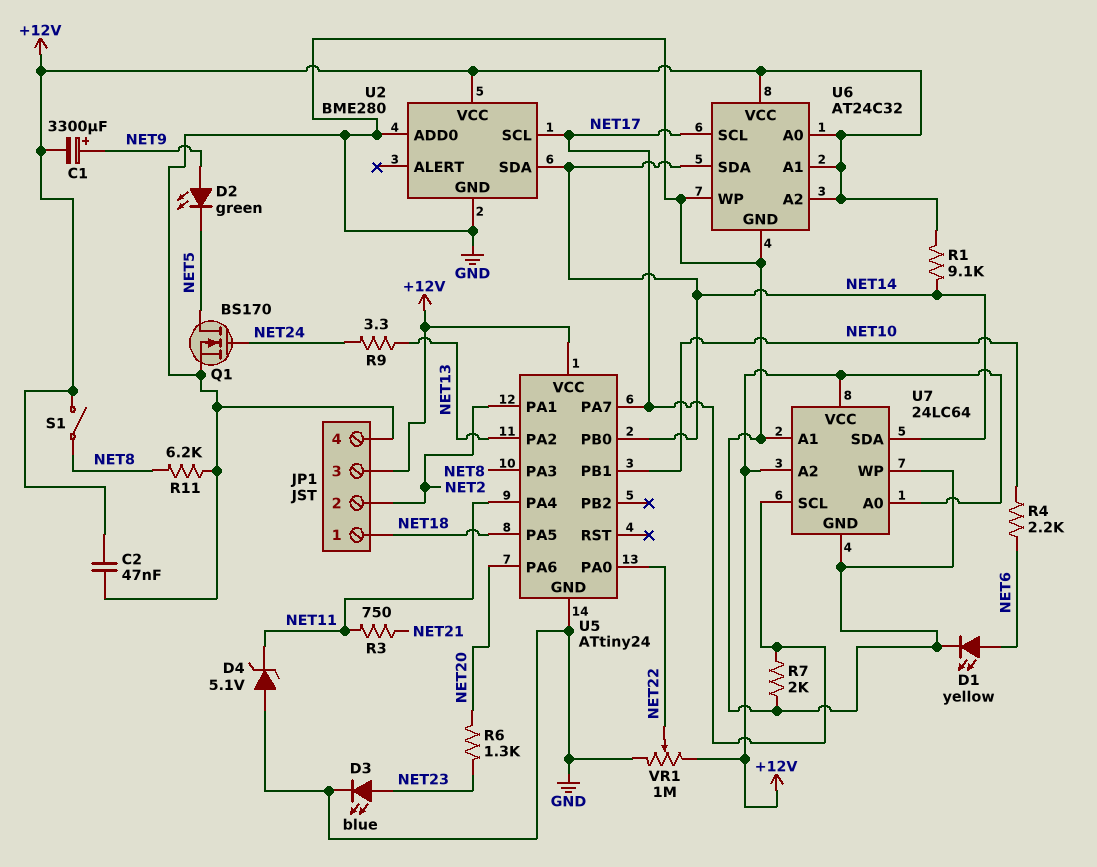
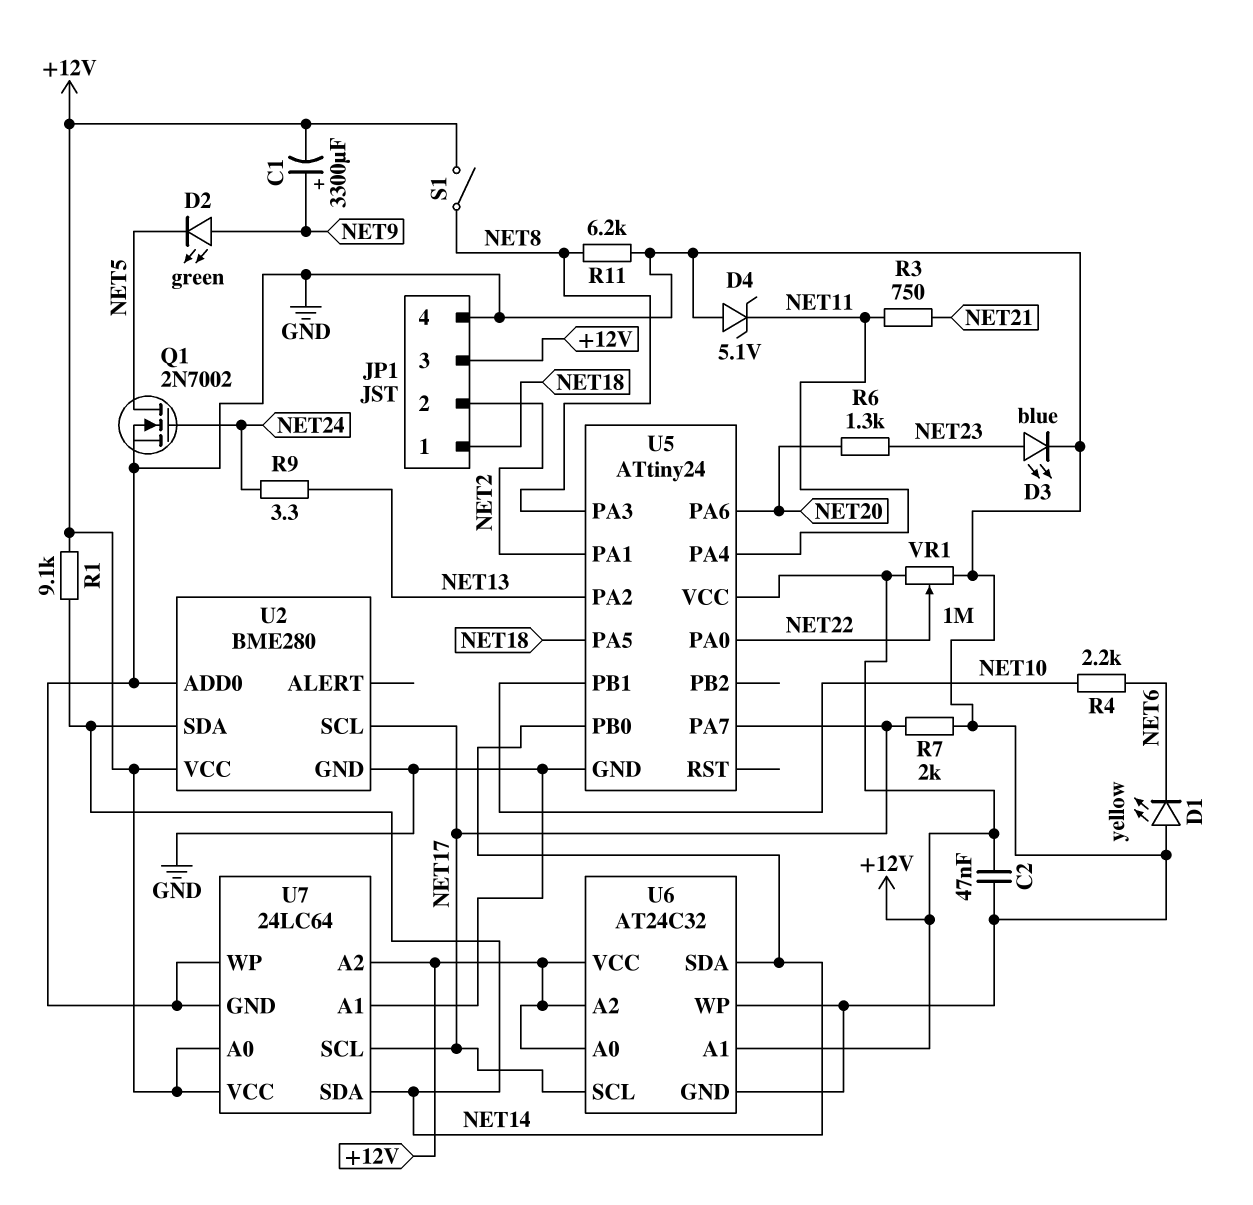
D1: LED yellow (A NET6, K GND) -> LED yellow (A GND, K NET6)
Q1: NMOS BS170 (G NET24, D NET5, S GND) -> NMOS 2N7002 (G NET24, D NET5, S GND)

